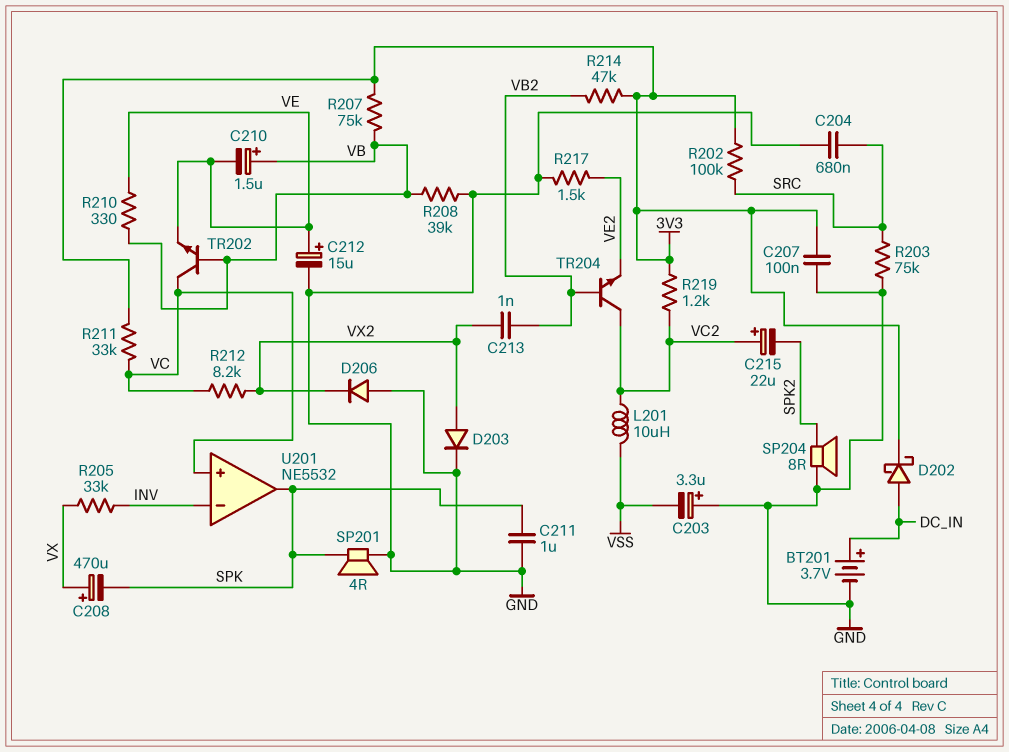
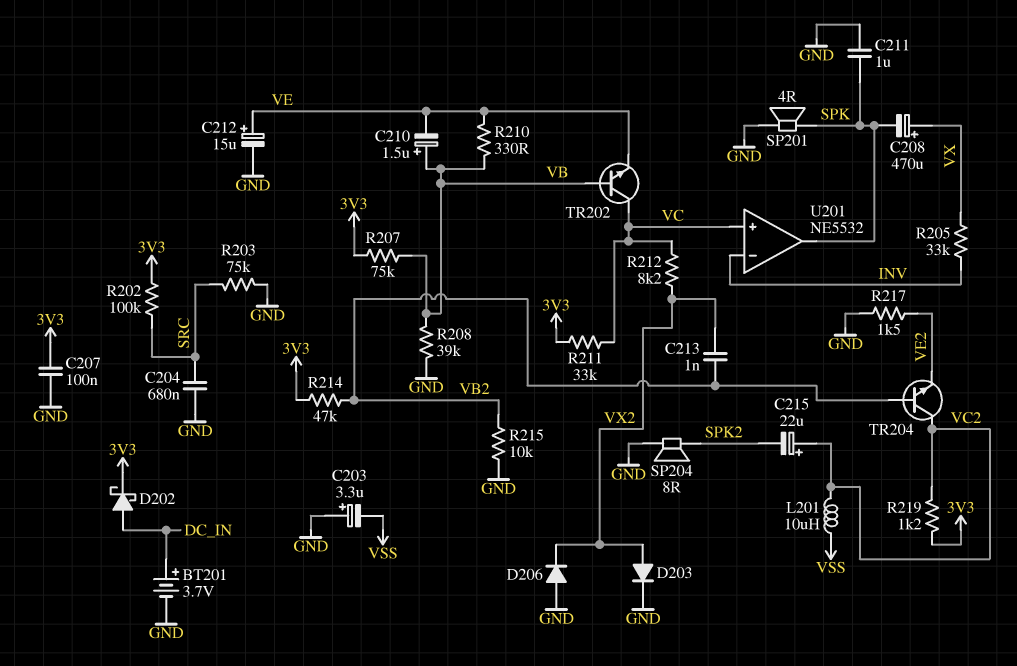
R215: none -> 10k (GND, VB2)

